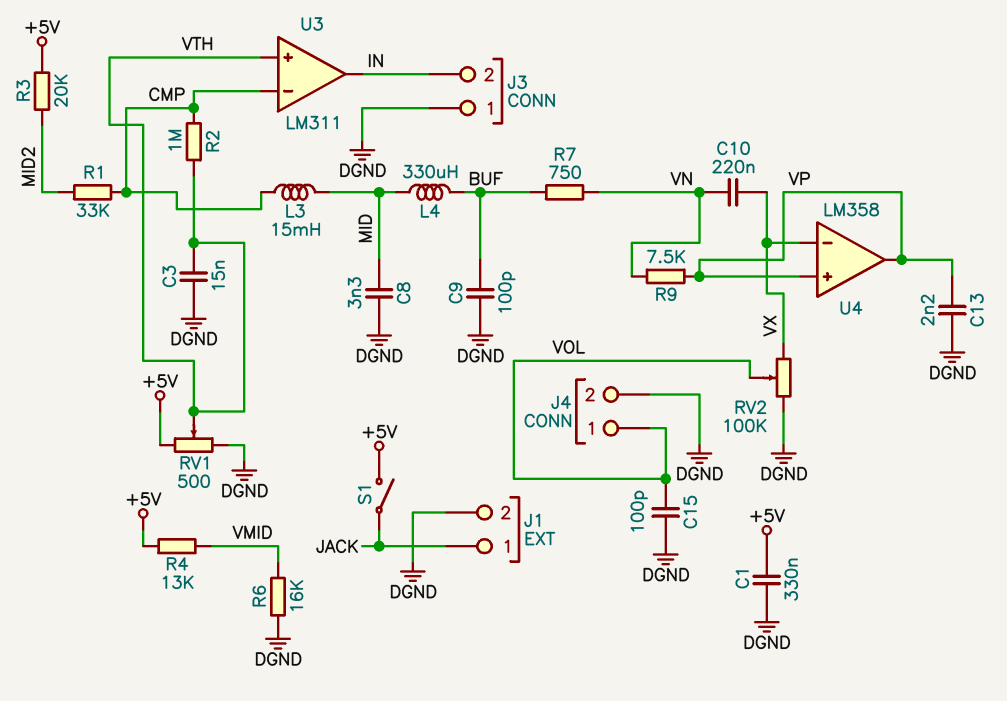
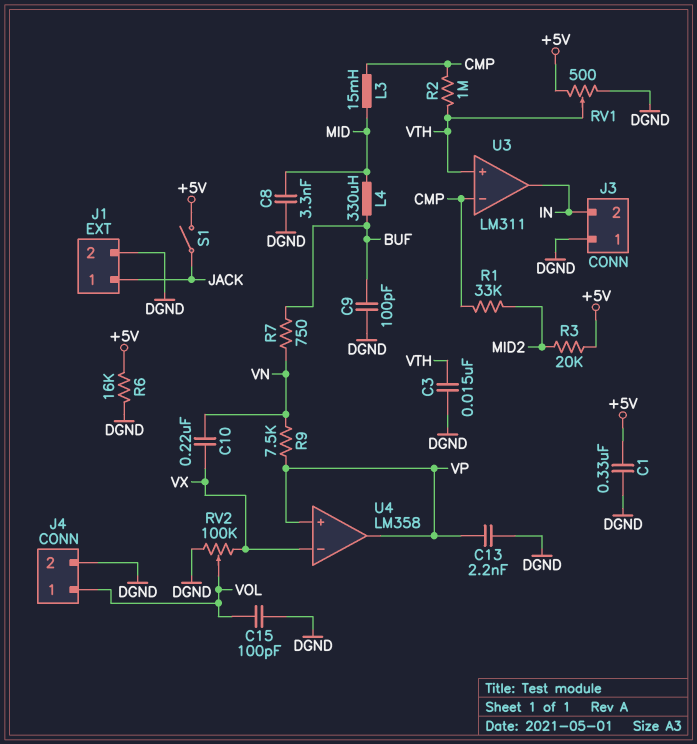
R4: 13k (+5V, VMID) -> none
R6: 16k (DGND, VMID) -> 16k (+5V, DGND)

